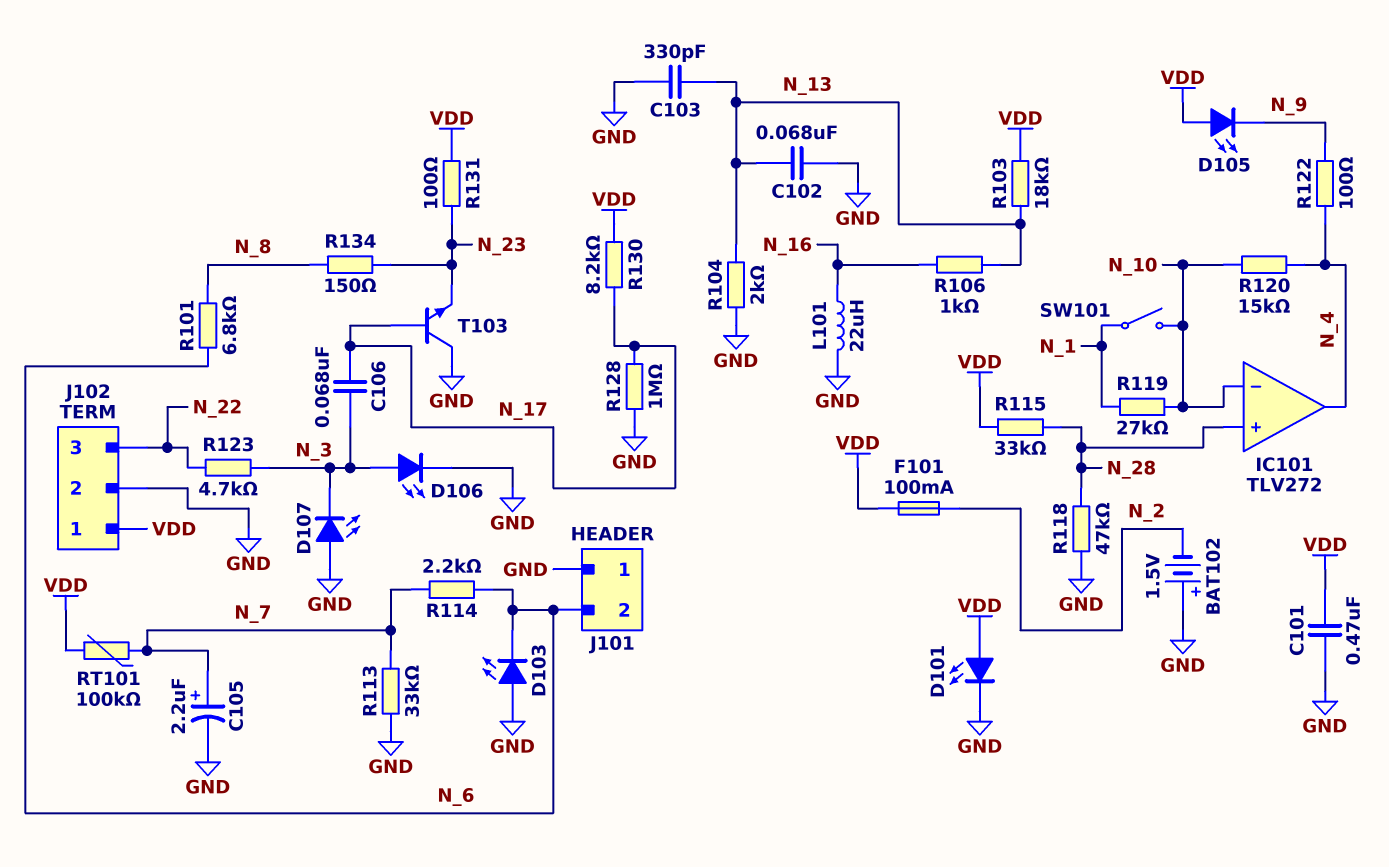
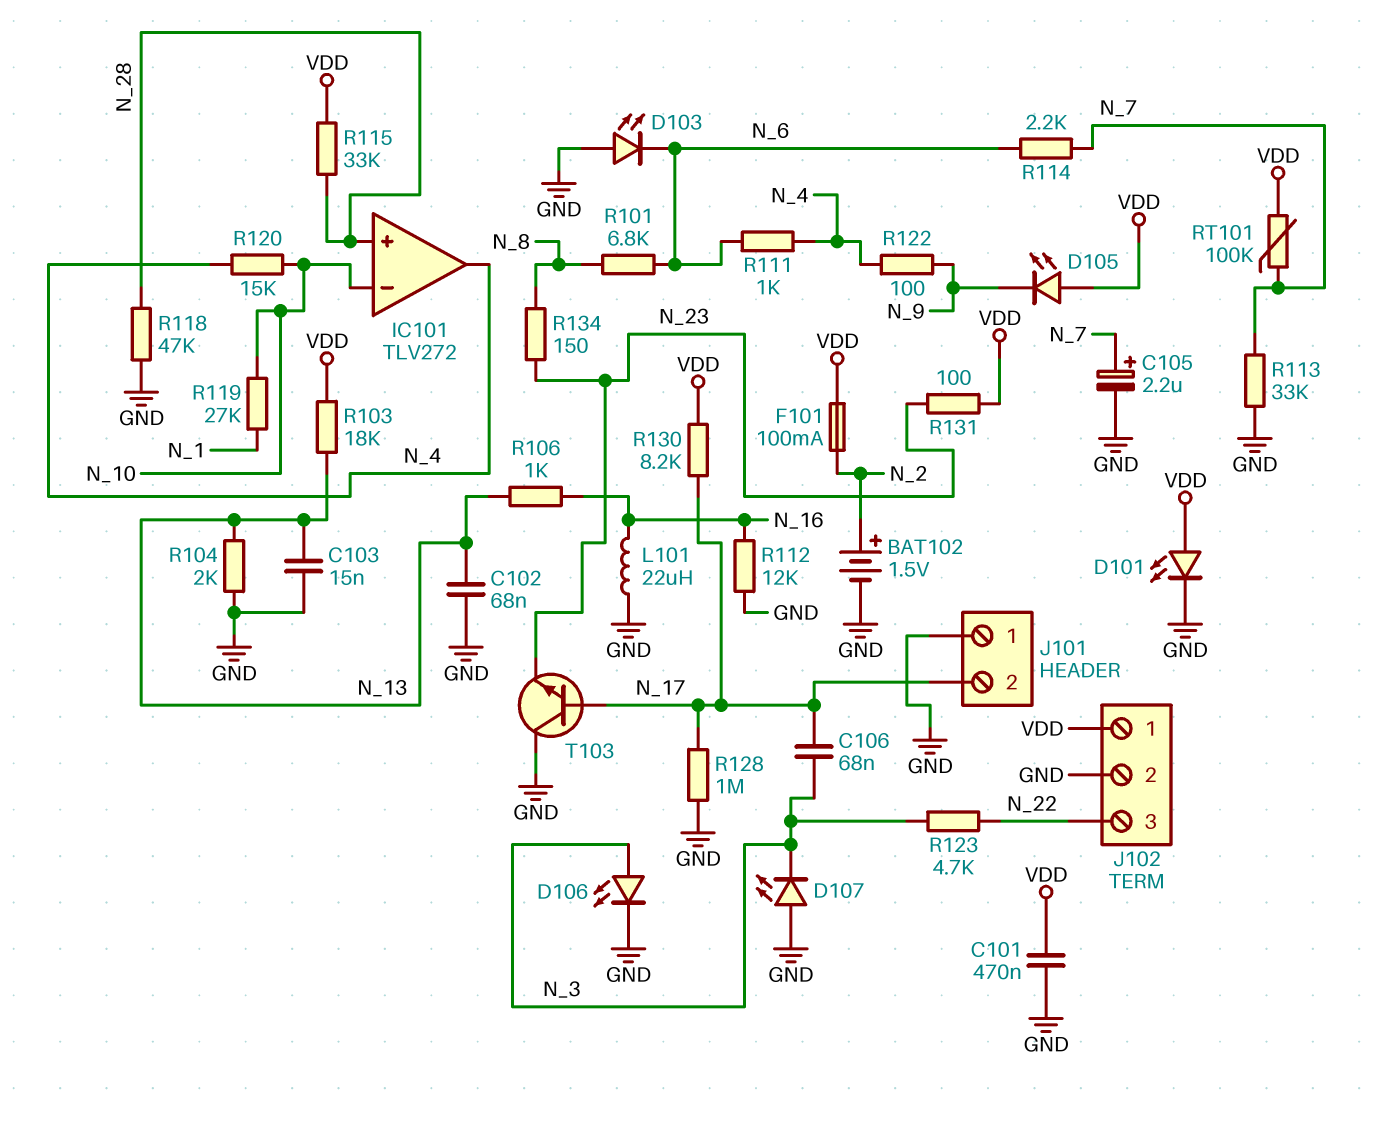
BAT102: 1.5V (plus GND, minus N_2) -> 1.5V (plus N_2, minus GND)
C103: 330pF (GND, N_13) -> 15nF (GND, N_13)
J101 pin 2: N_6 -> N_17
R111: none -> 1k (N_4, N_6)
R112: none -> 12k (GND, N_16)
SW101: switch (N_1, N_10) -> none

